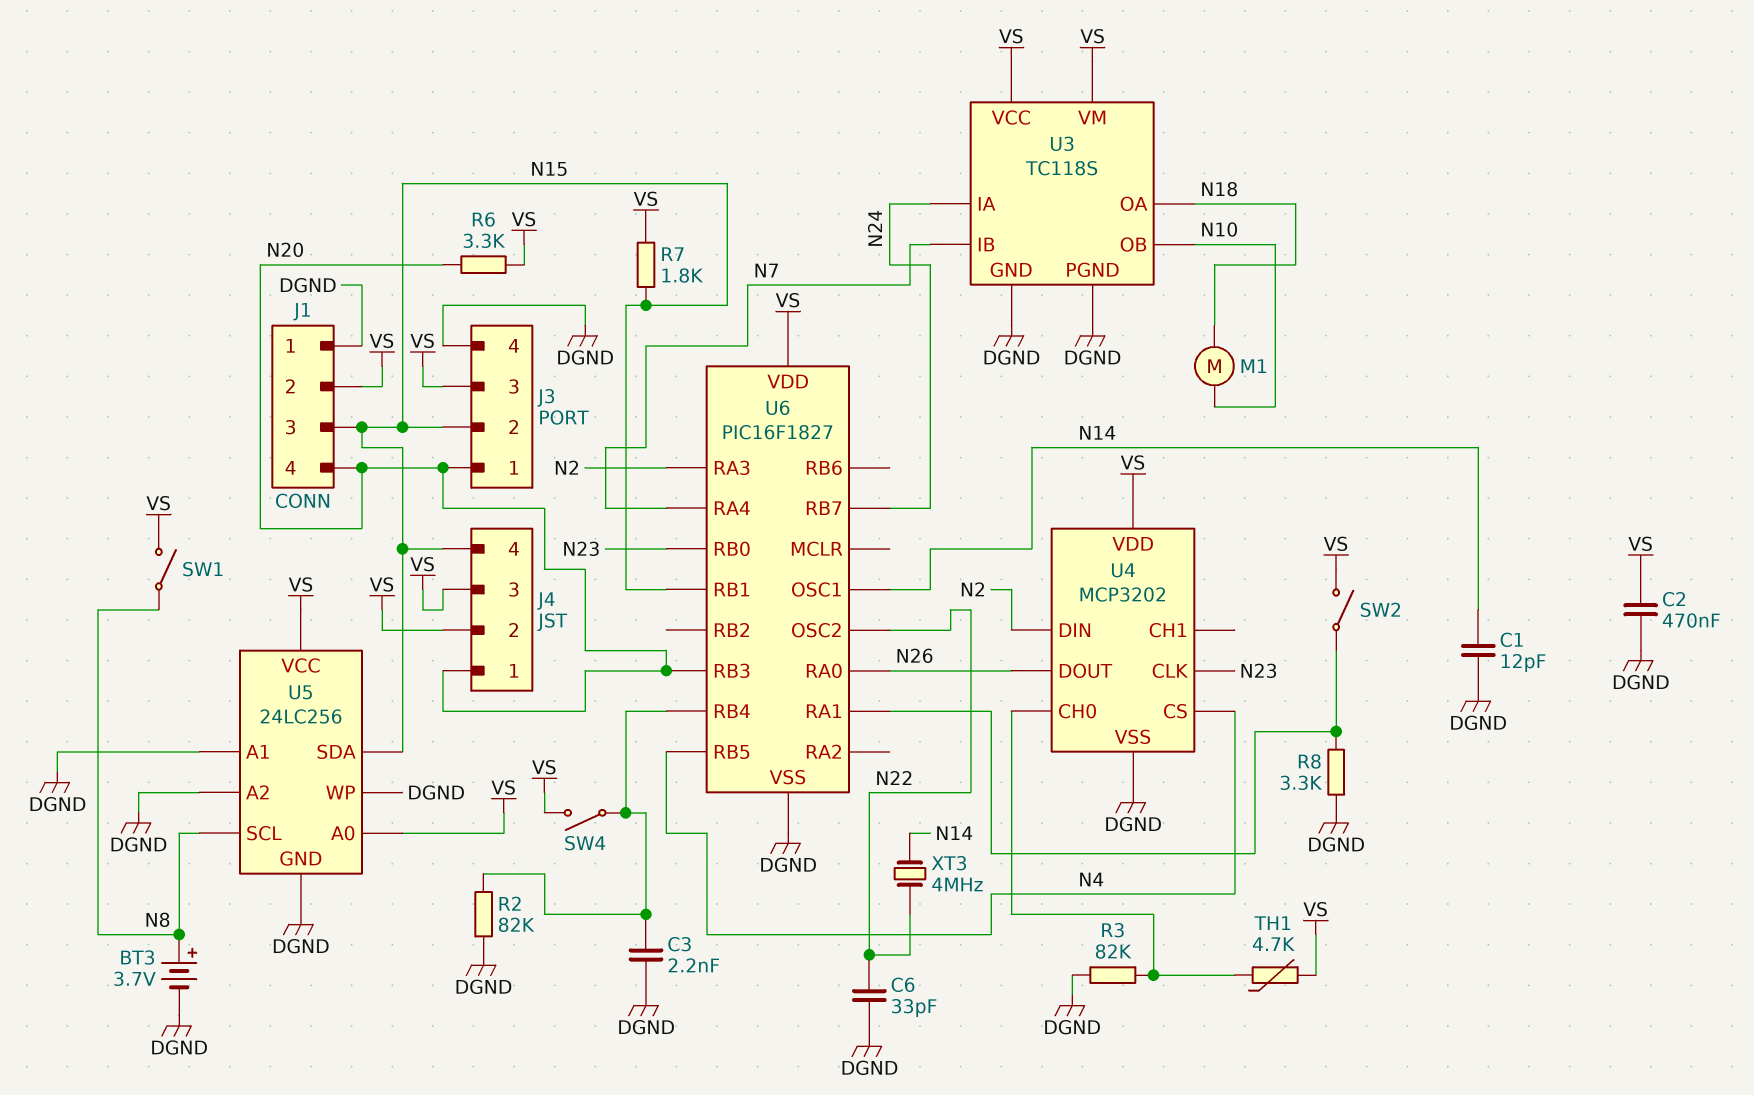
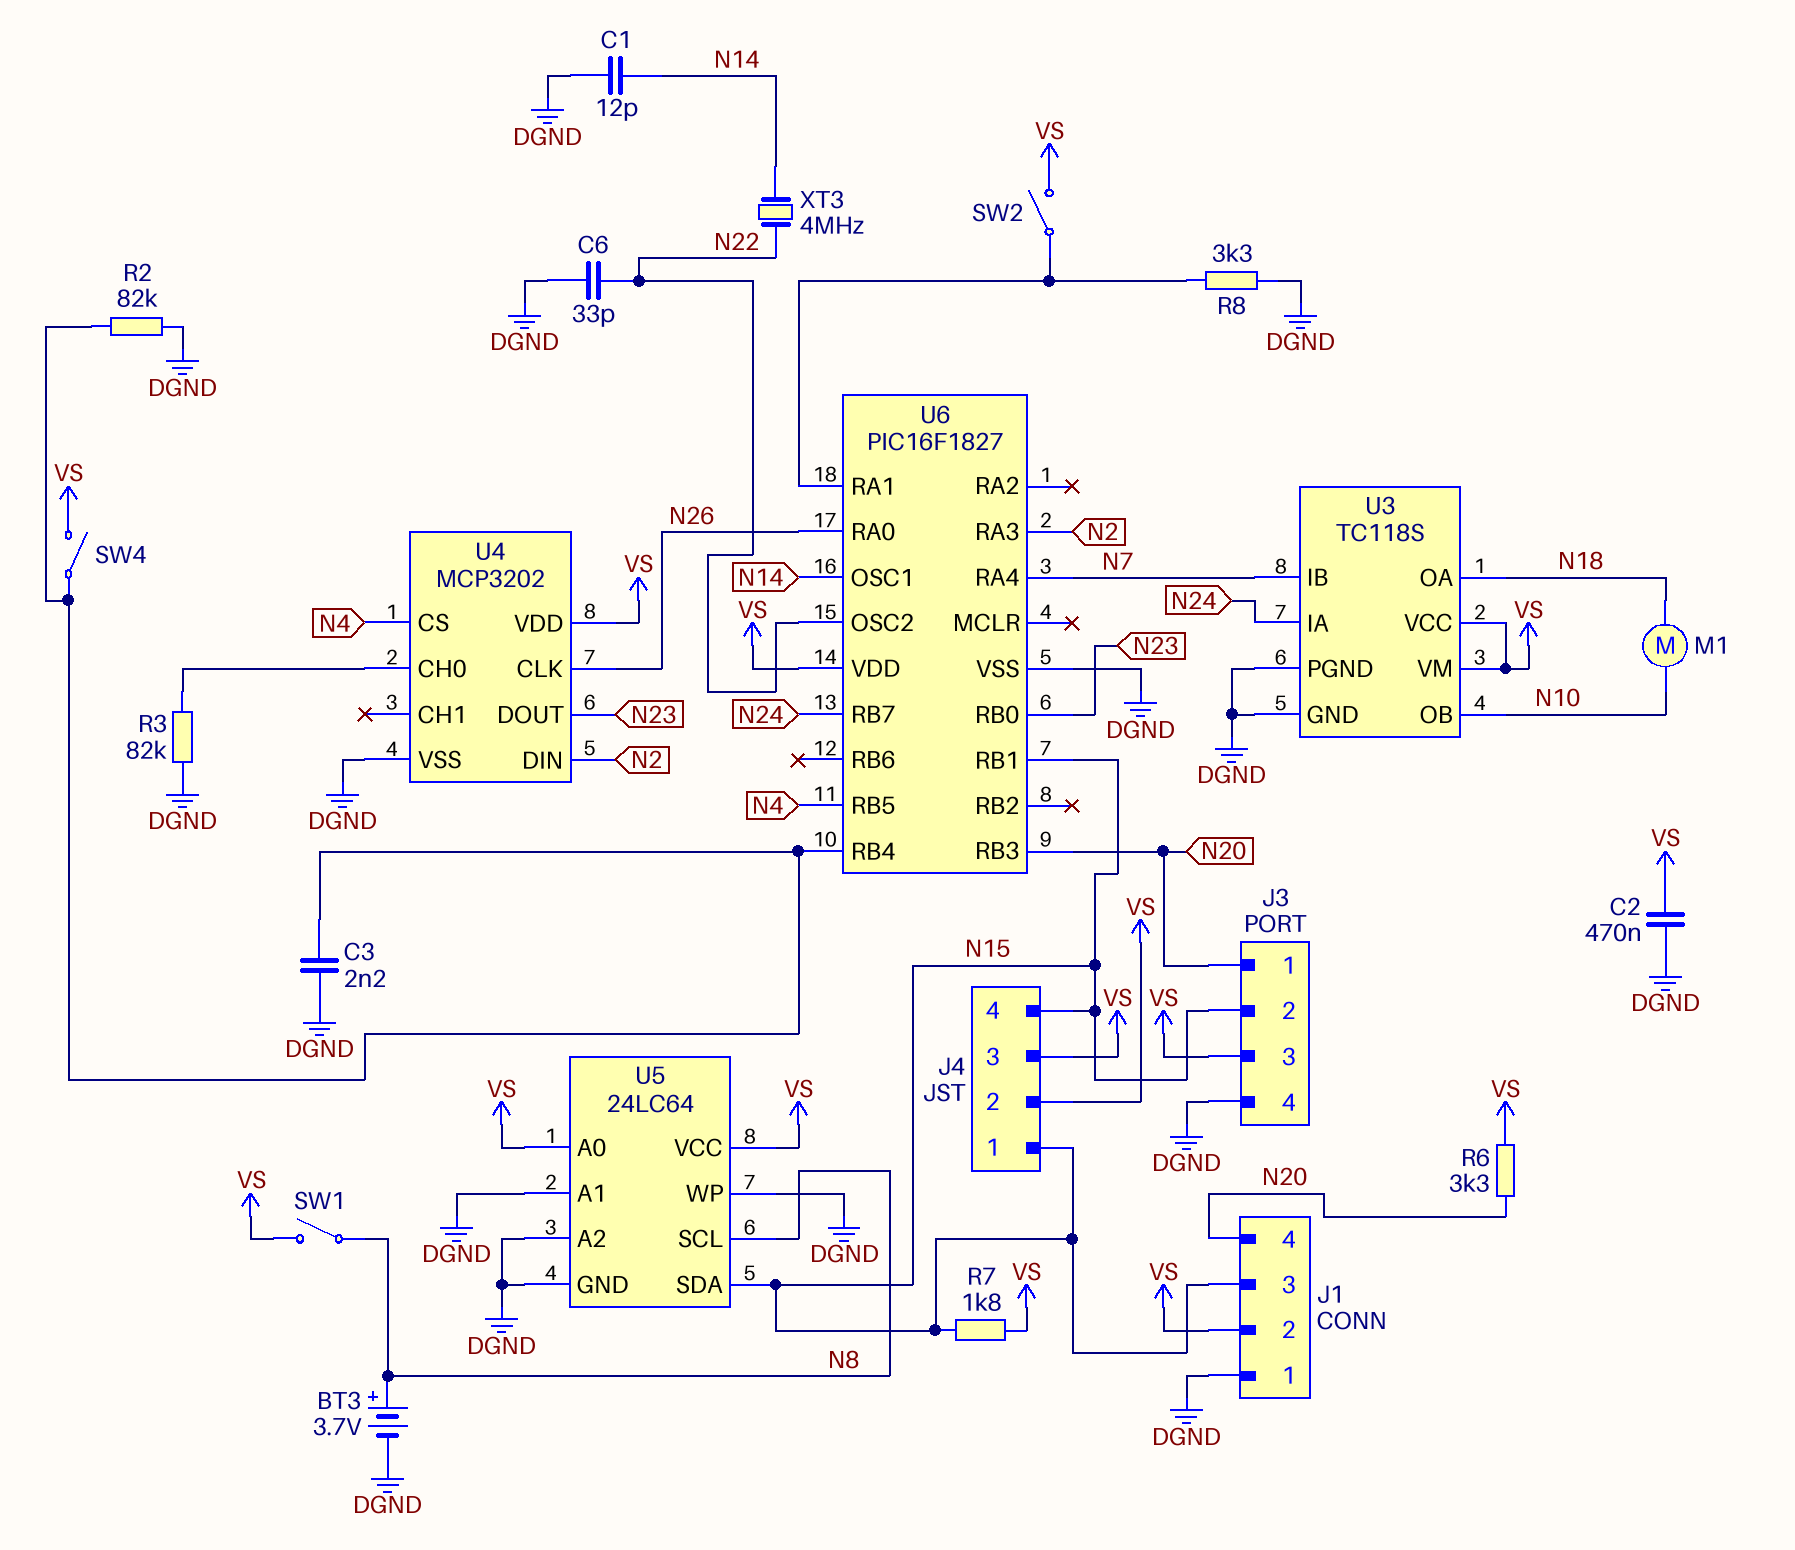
J4 pin 1: N20 -> N15
TH1: 4.7k (U4/CH0, VS) -> none
U4 pin CLK: N23 -> N26
U4 pin DOUT: N26 -> N23
U5: 24LC256 -> 24LC64

